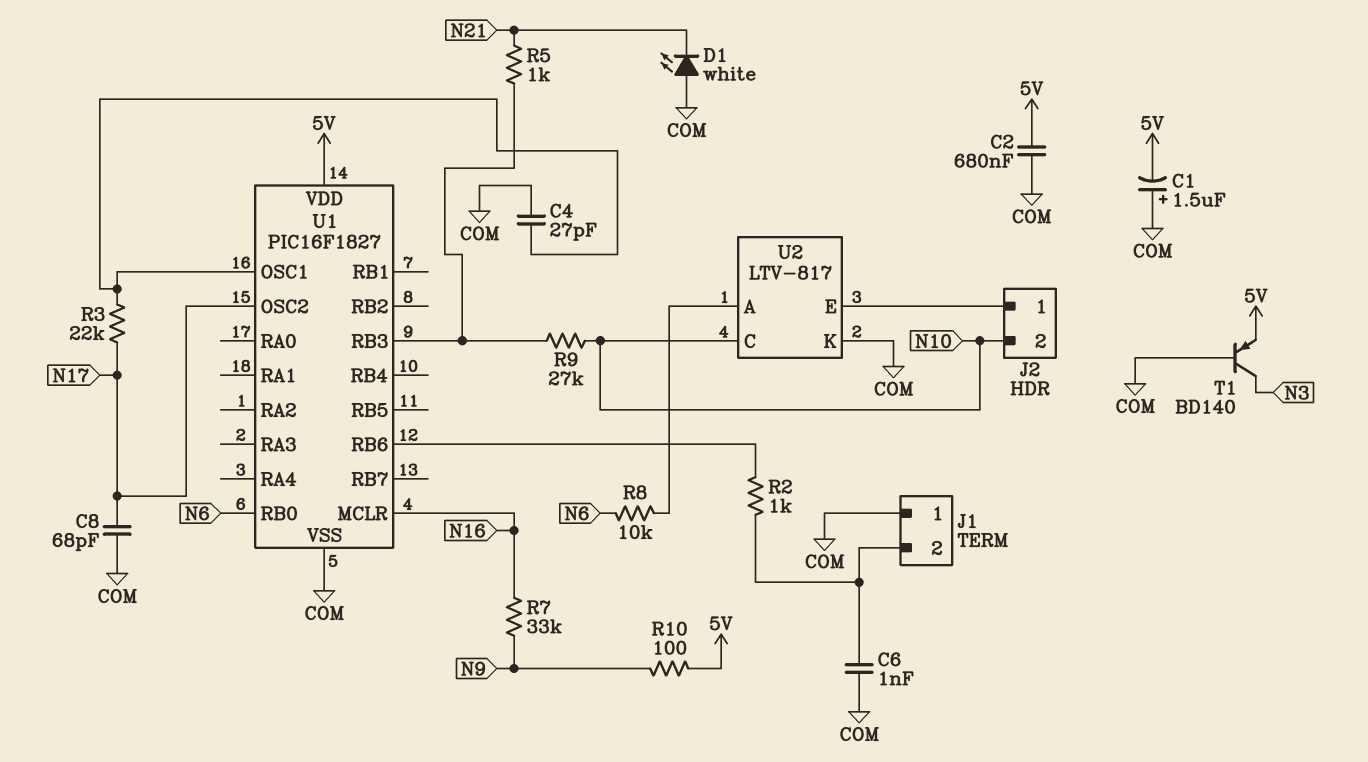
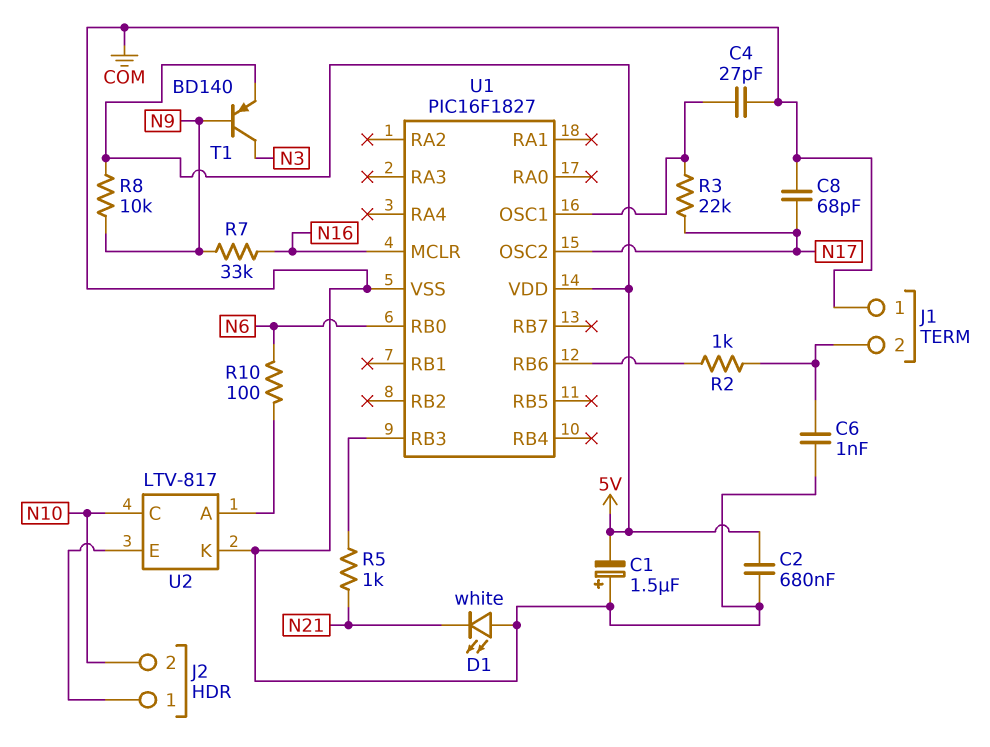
R8: 10k (N6, U2/A) -> 10k (5V, N9)
R9: 27k (N10, U1/RB3) -> none
R10: 100 (5V, N9) -> 100 (N6, U2/A)
T1: PNP BD140 (B COM, C N3, E 5V) -> PNP BD140 (B N9, C N3, E 5V)

